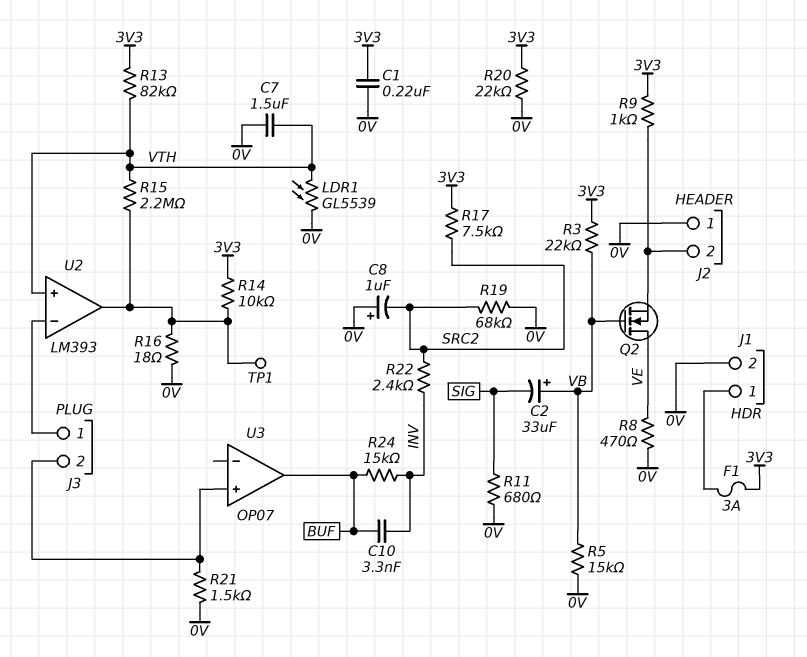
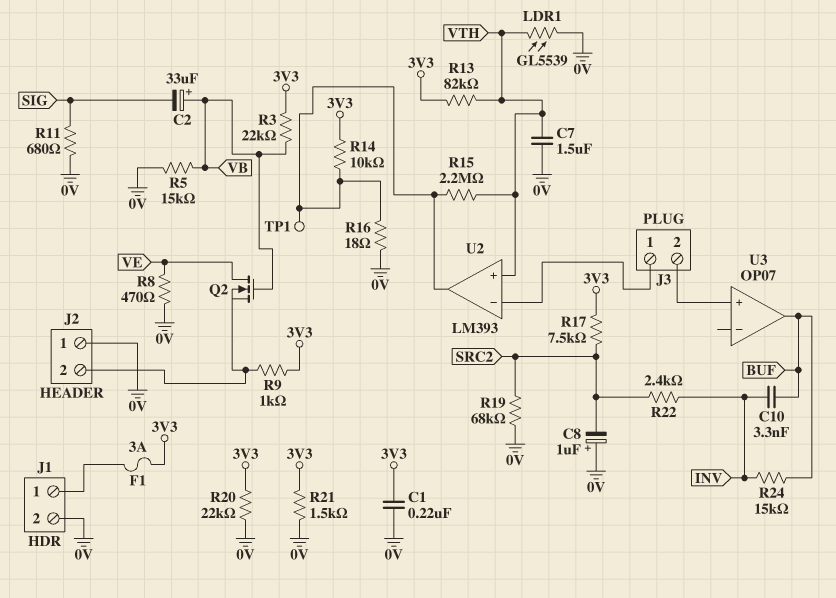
R21: 1.5k (0V, J3/2) -> 1.5k (0V, 3V3)

